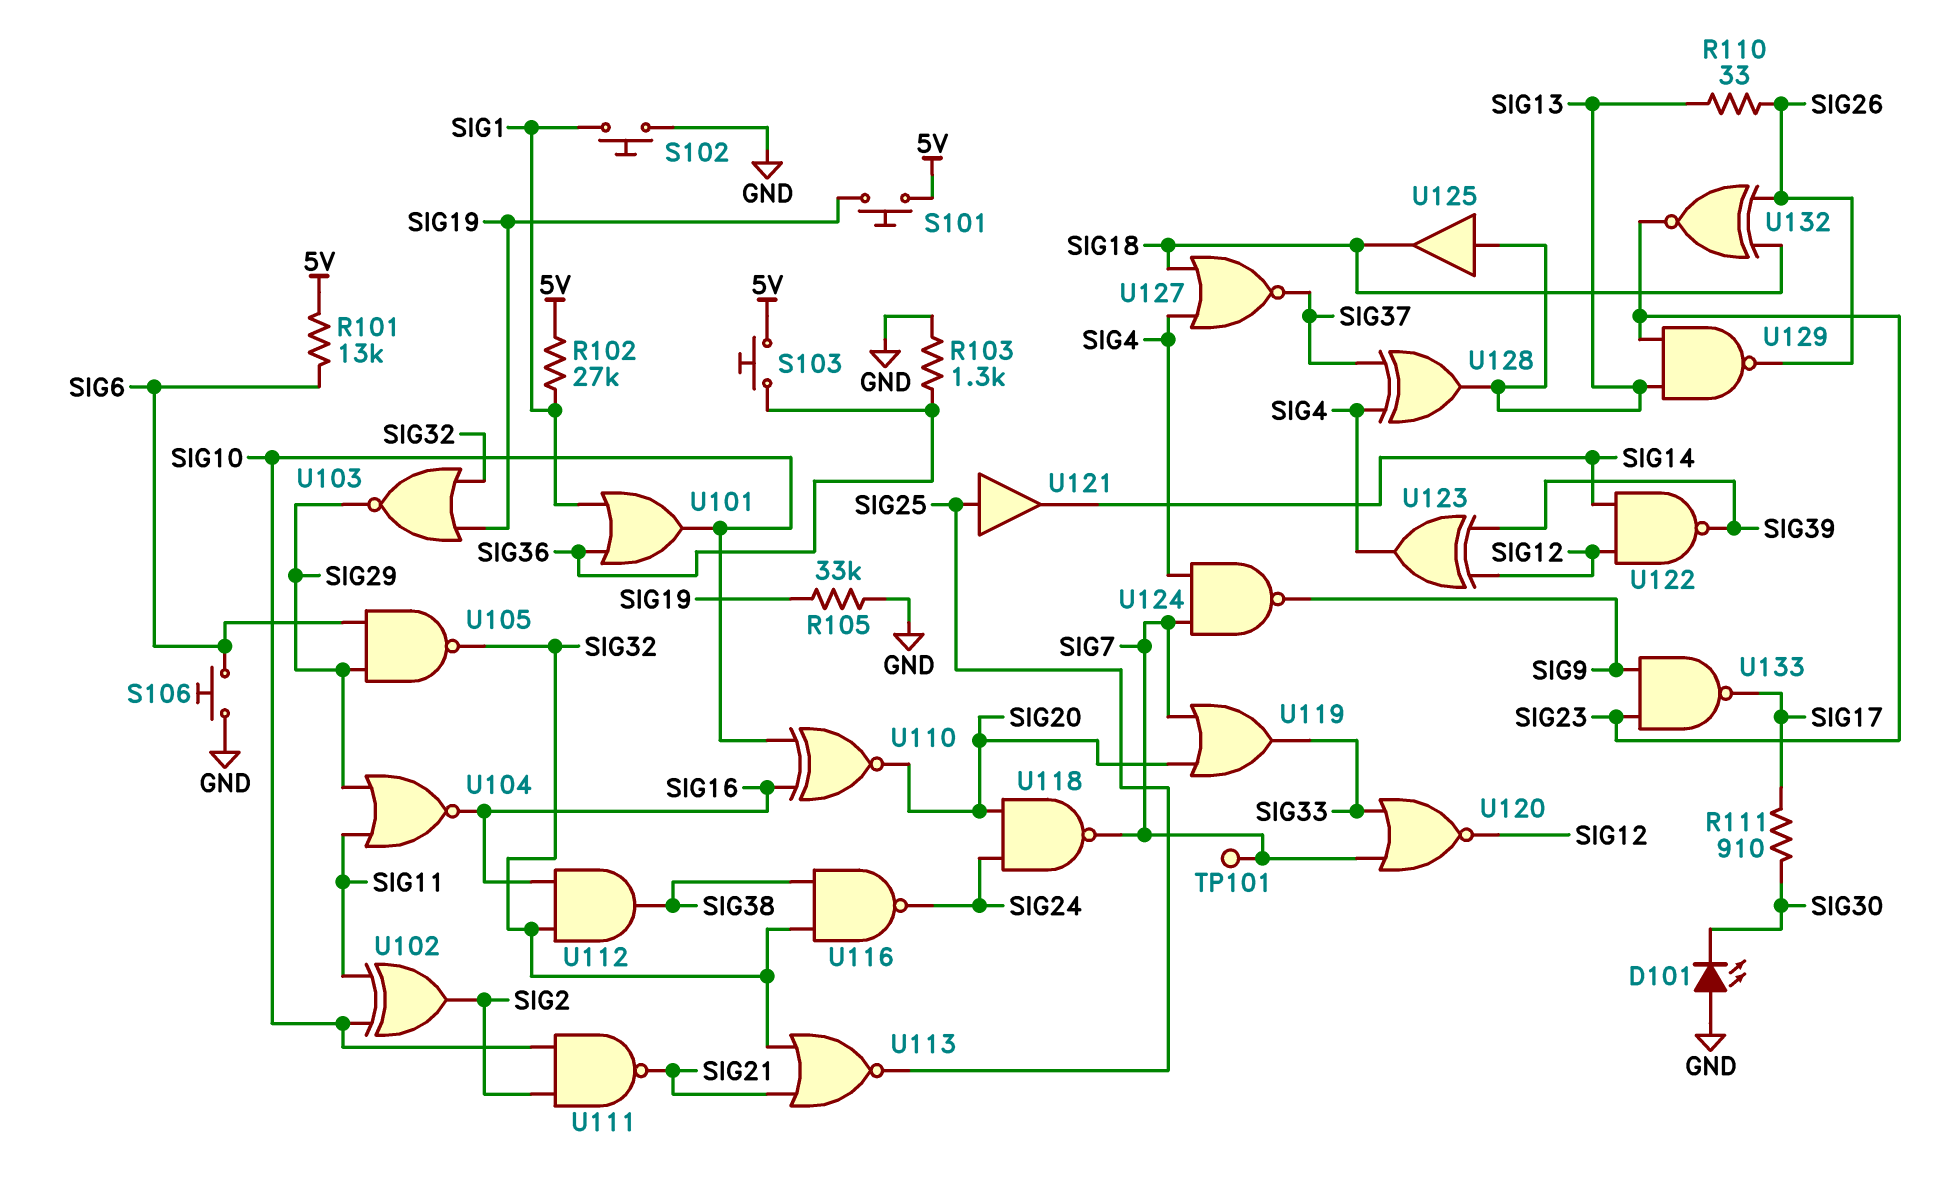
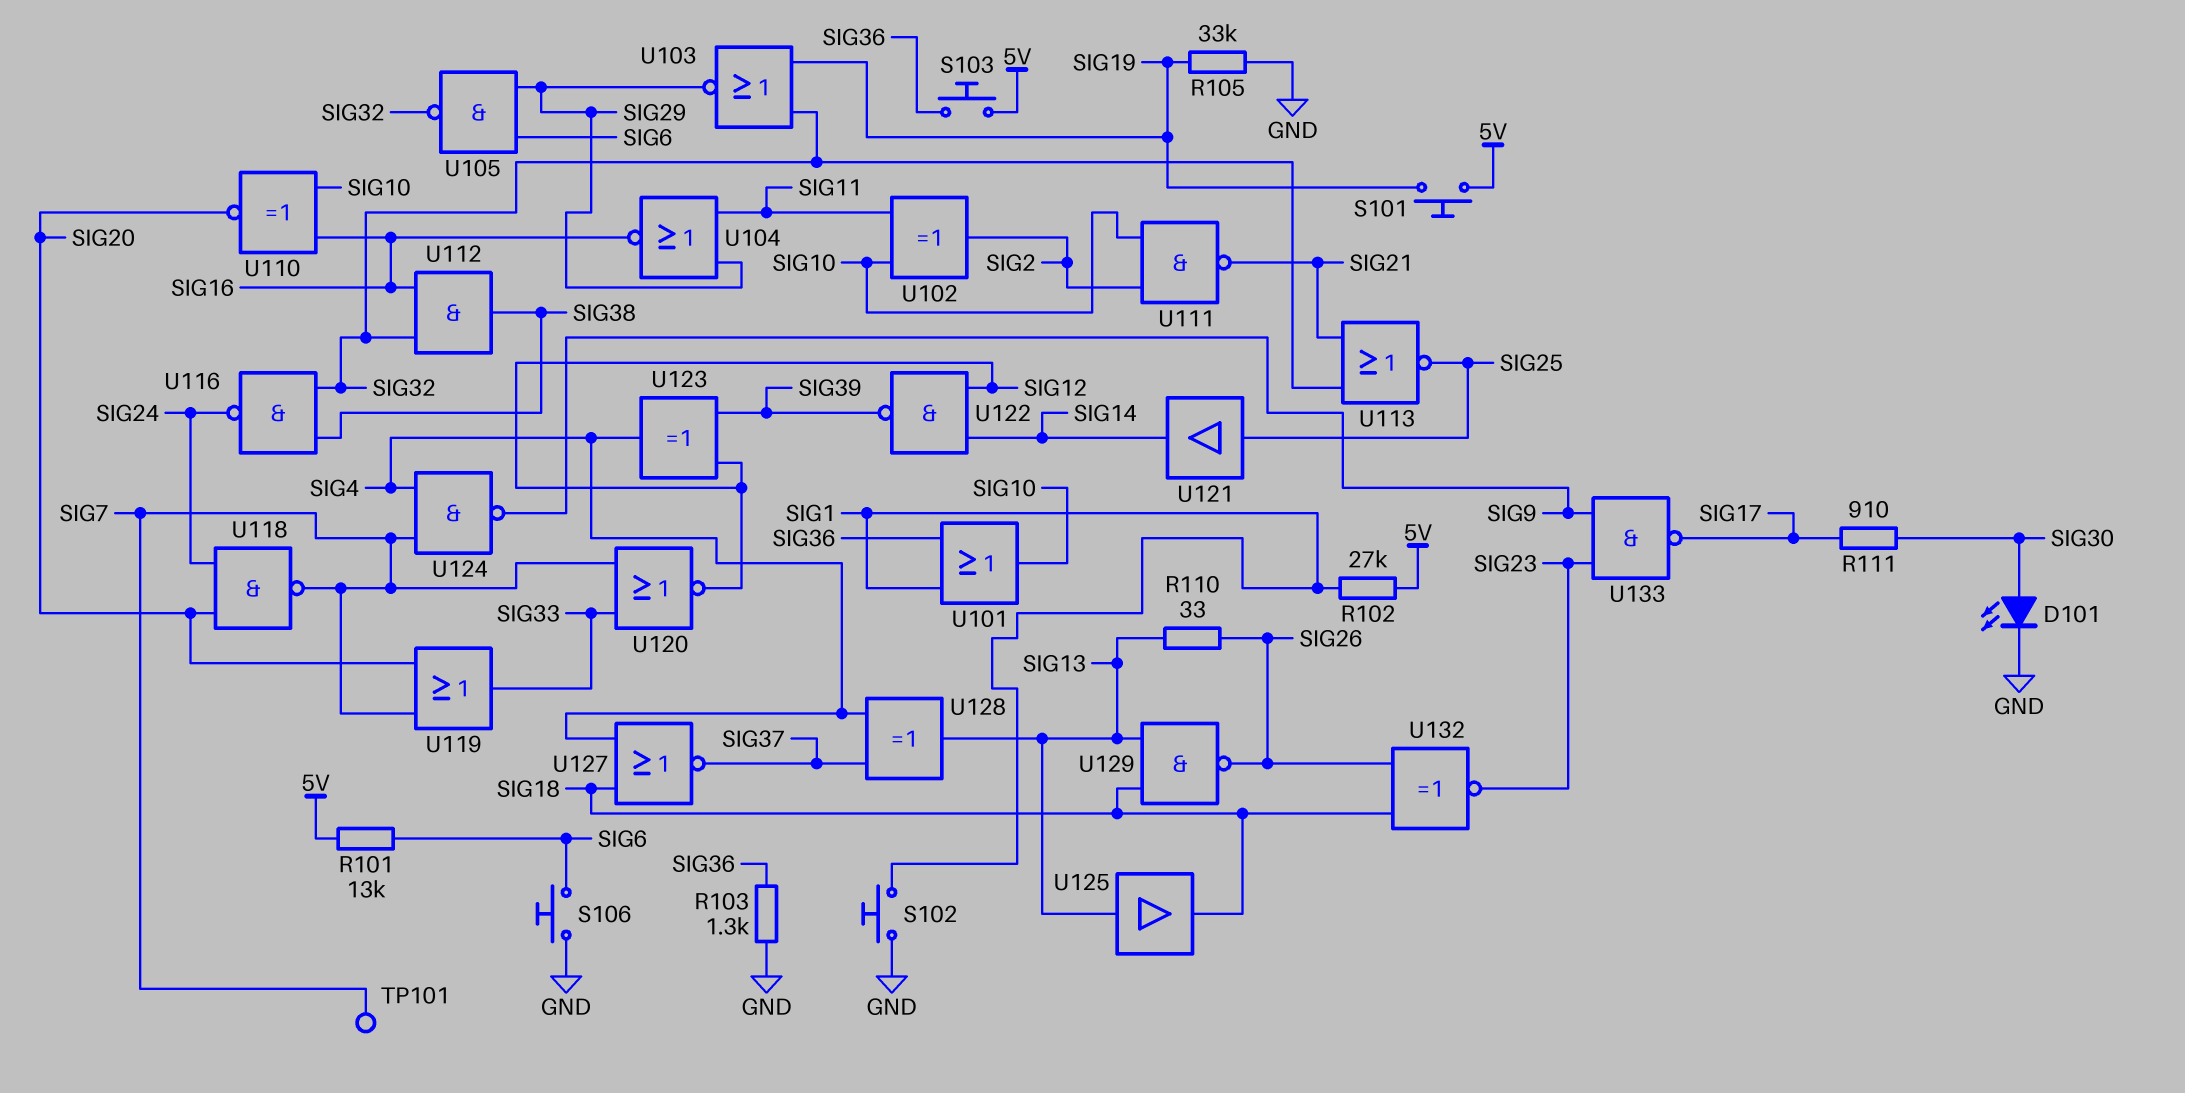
D101: LED (A GND, K SIG30) -> LED (A SIG30, K GND)
U129: NAND (in SIG13, in SIG23, out SIG26) -> NAND (in SIG13, in SIG18, out SIG26)

